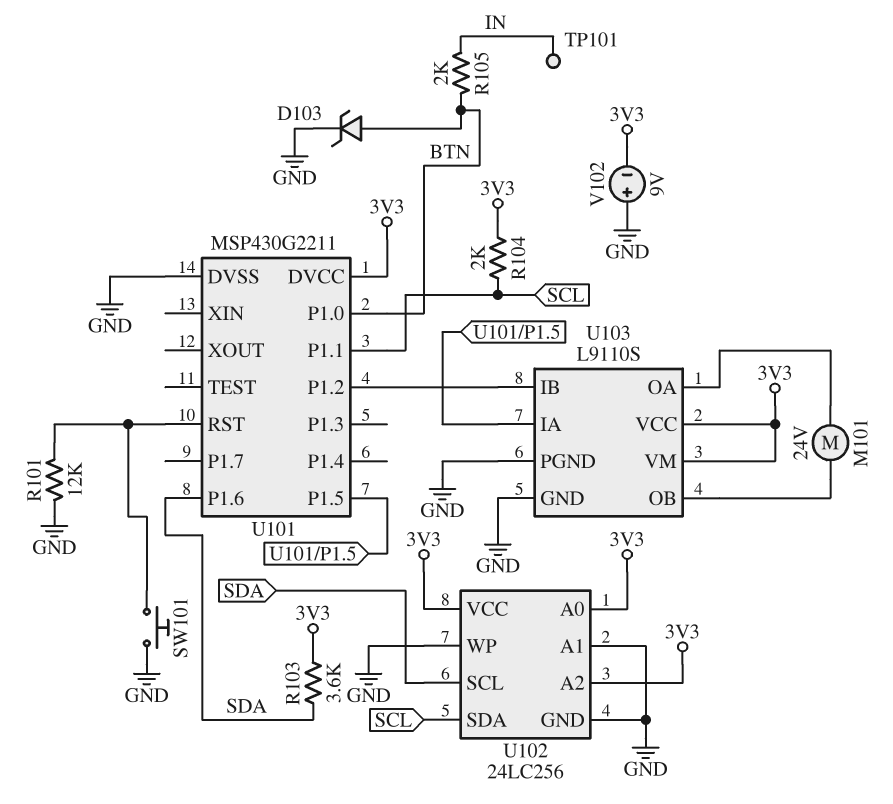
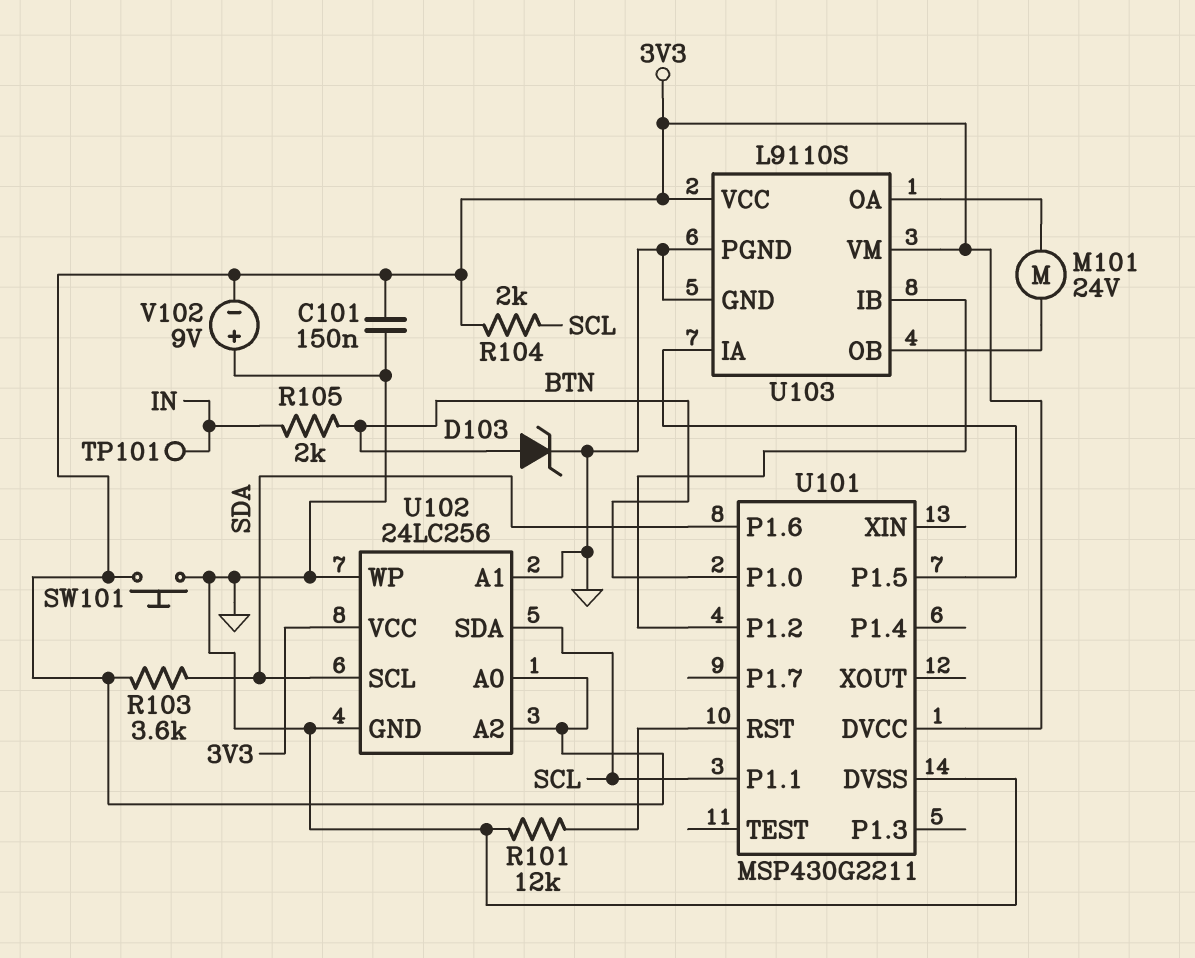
C101: none -> 150nF (3V3, GND)
SW101: button (GND, U101/RST) -> button (3V3, GND)

